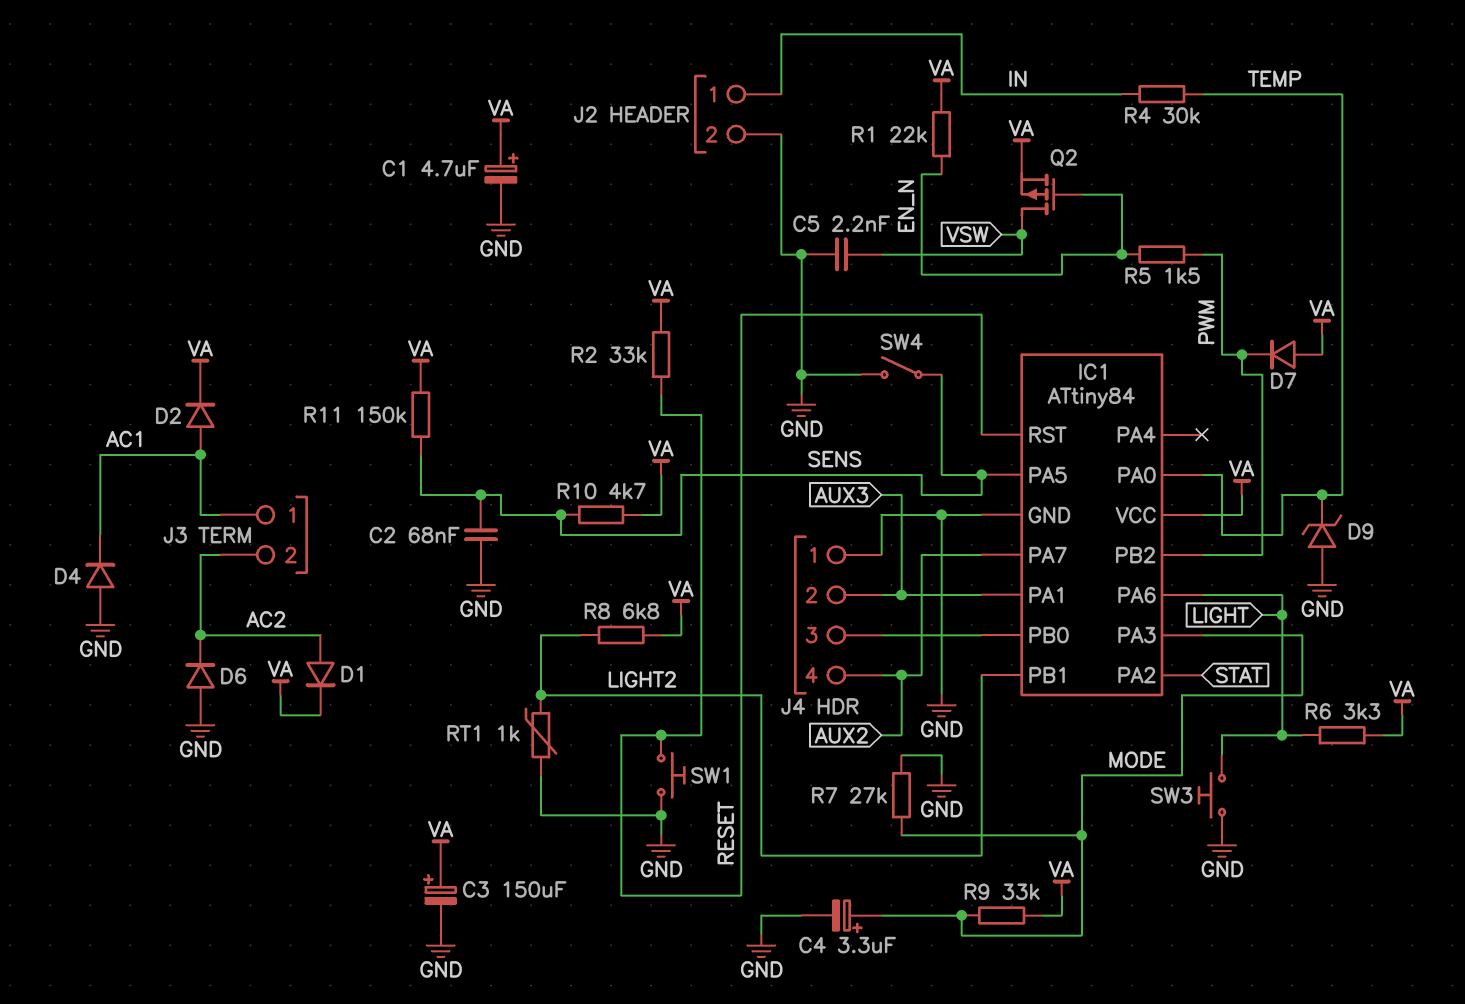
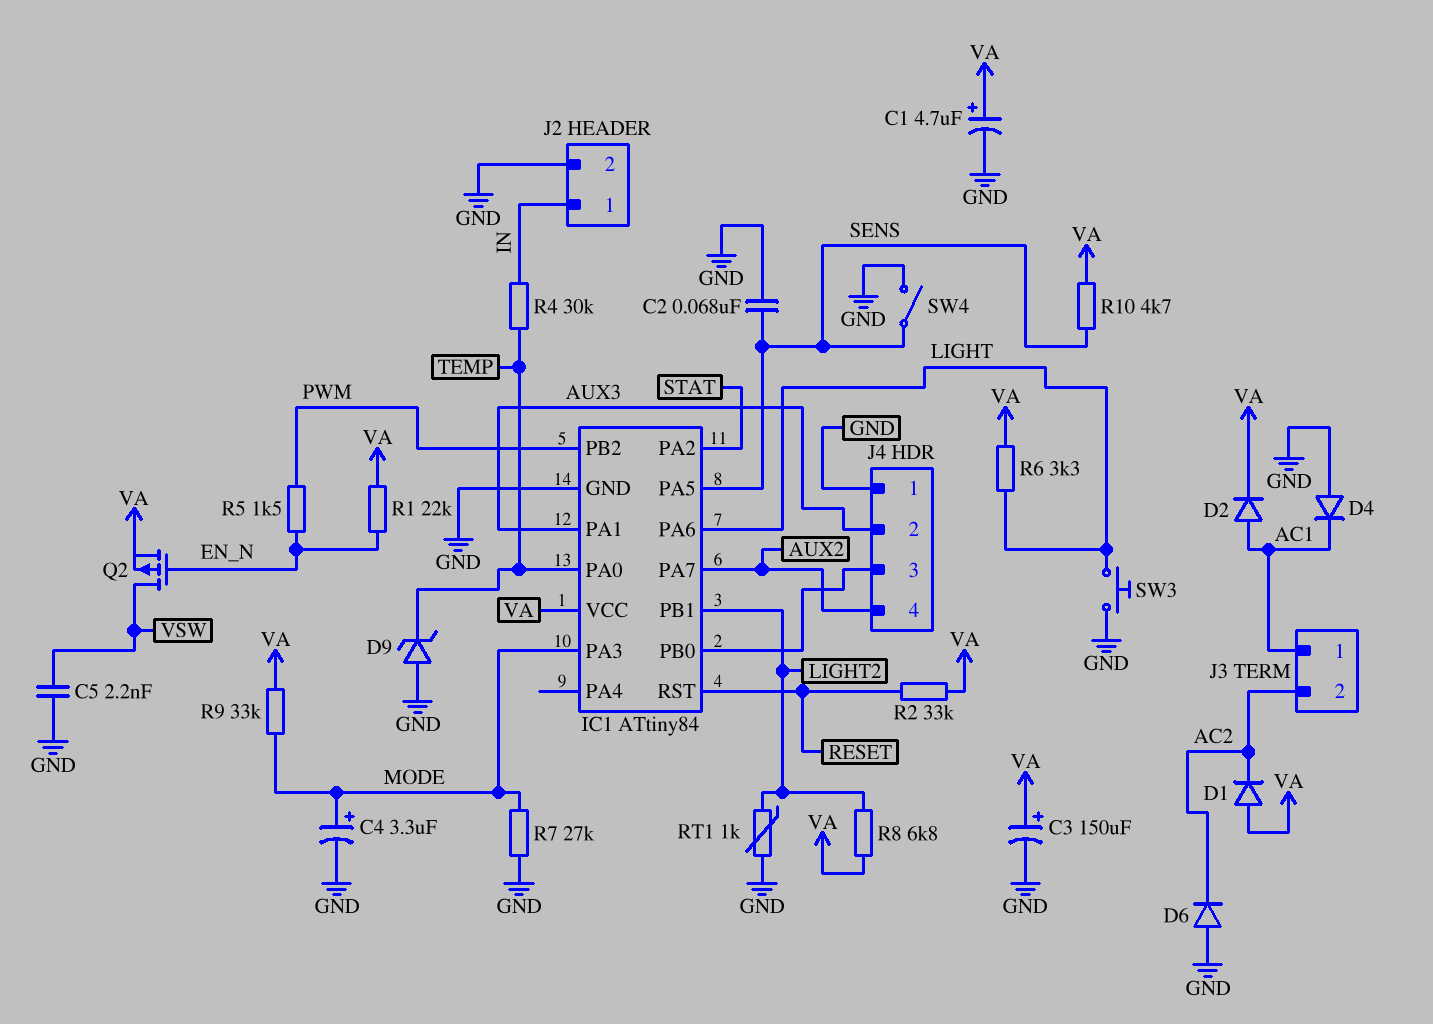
D1: diode (A AC2, K VA) -> diode (A VA, K AC2)
D7: diode (A VA, K PWM) -> none
R11: 150k (SENS, VA) -> none
SW1: button (GND, RESET) -> none

